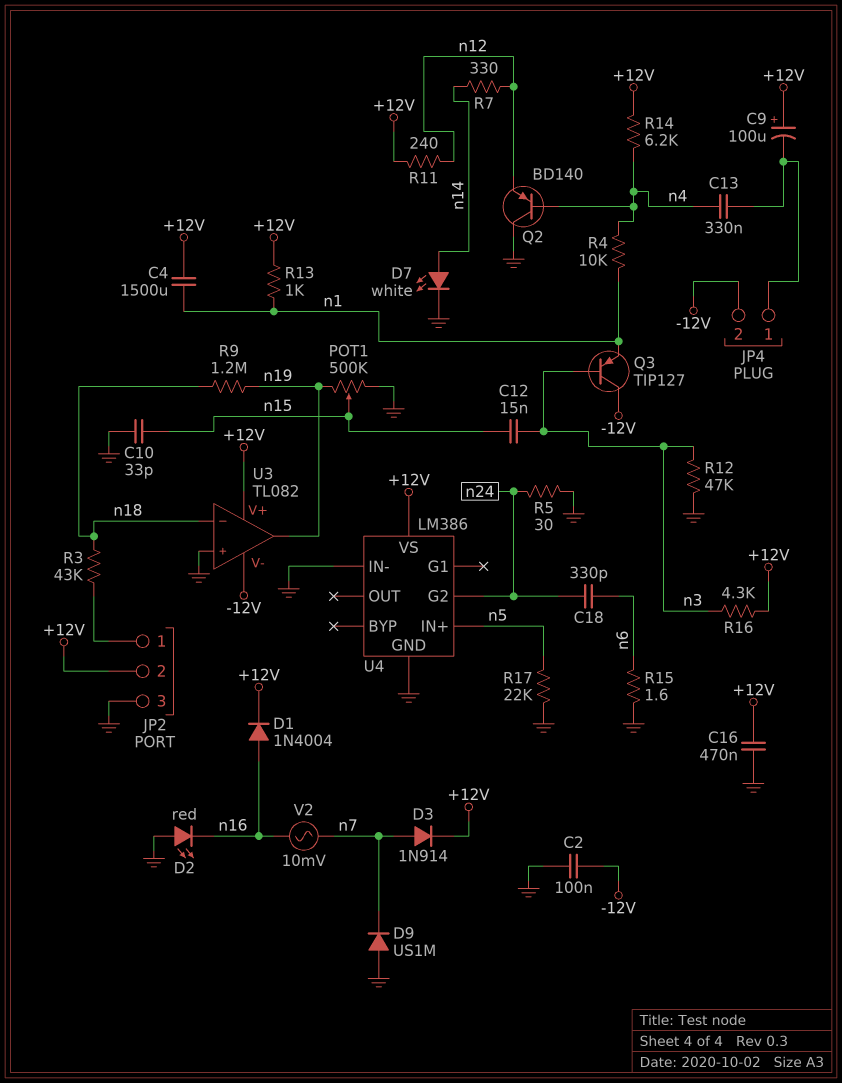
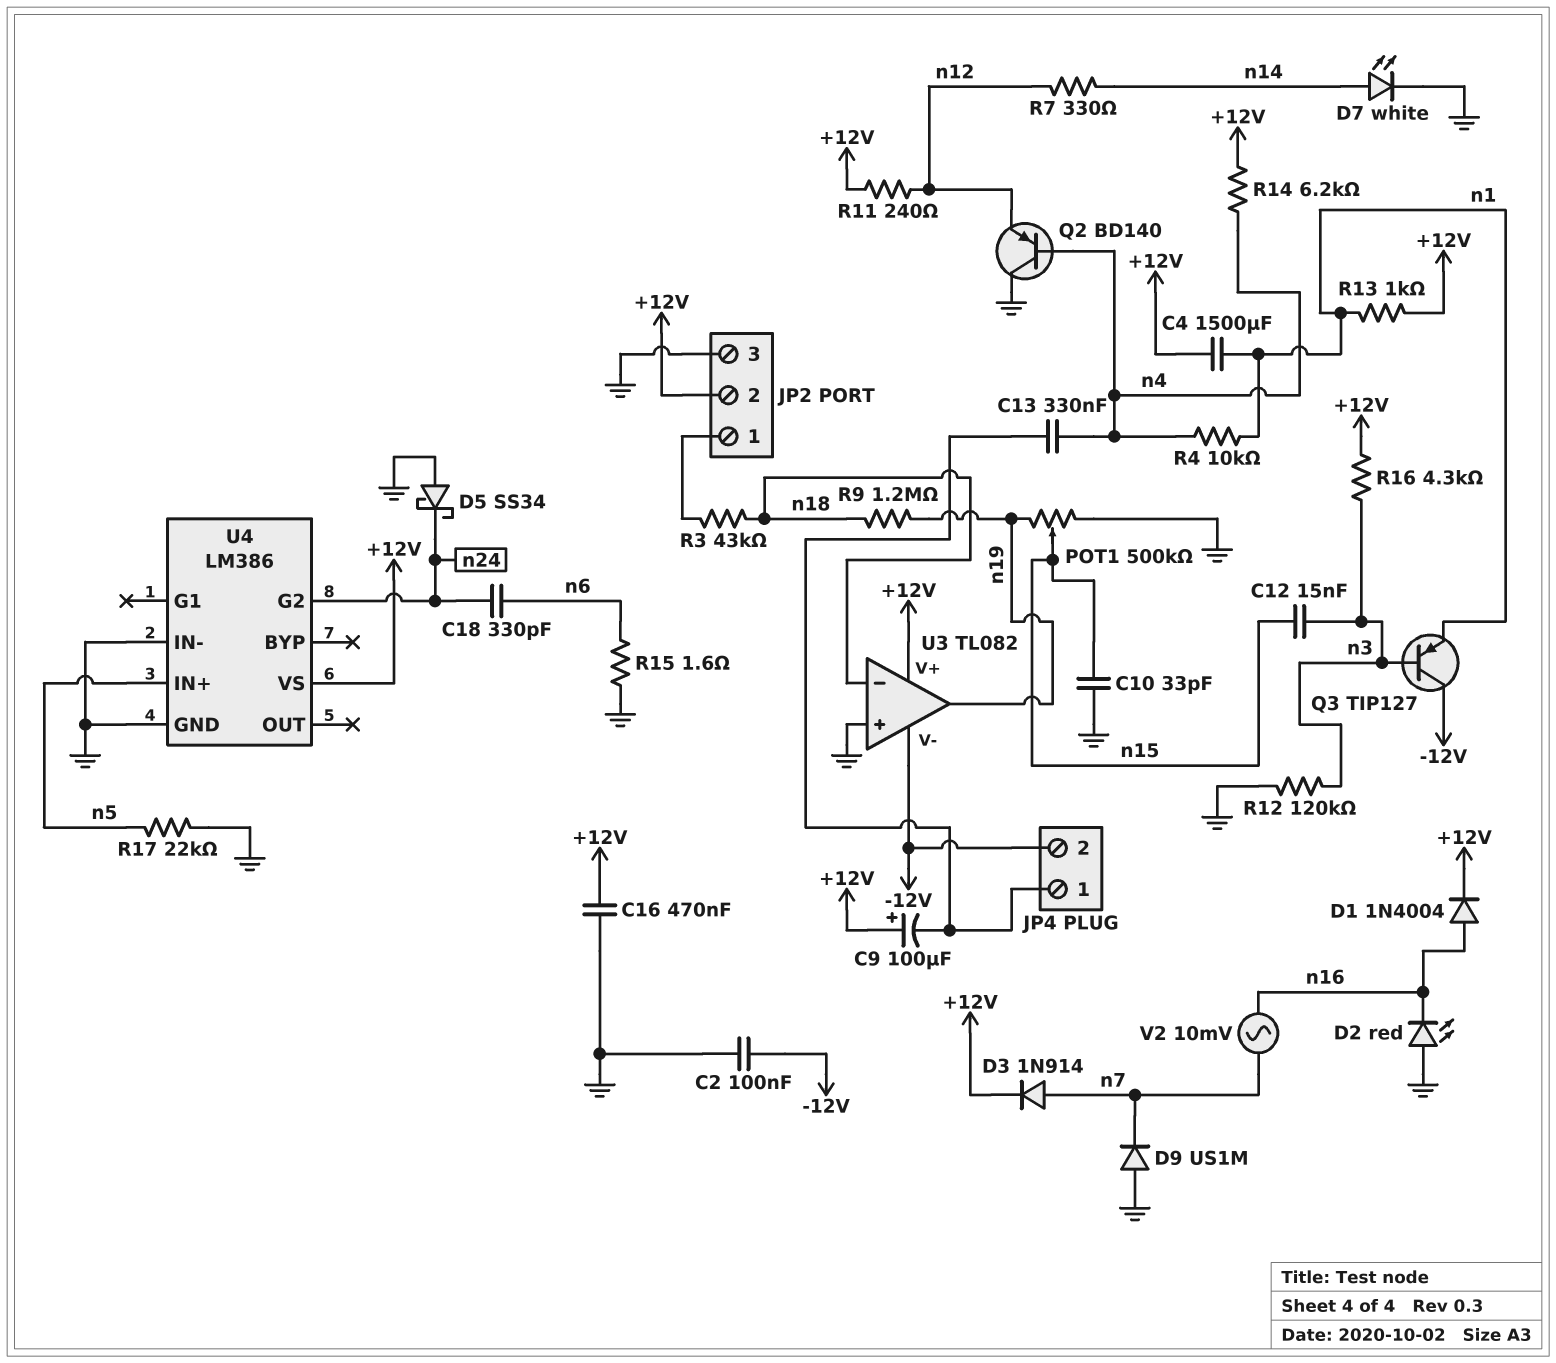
D5: none -> schottky SS34 (A GND, K n24)
R5: 30 (GND, n24) -> none
R12: 47k (GND, n3) -> 120k (GND, n3)

